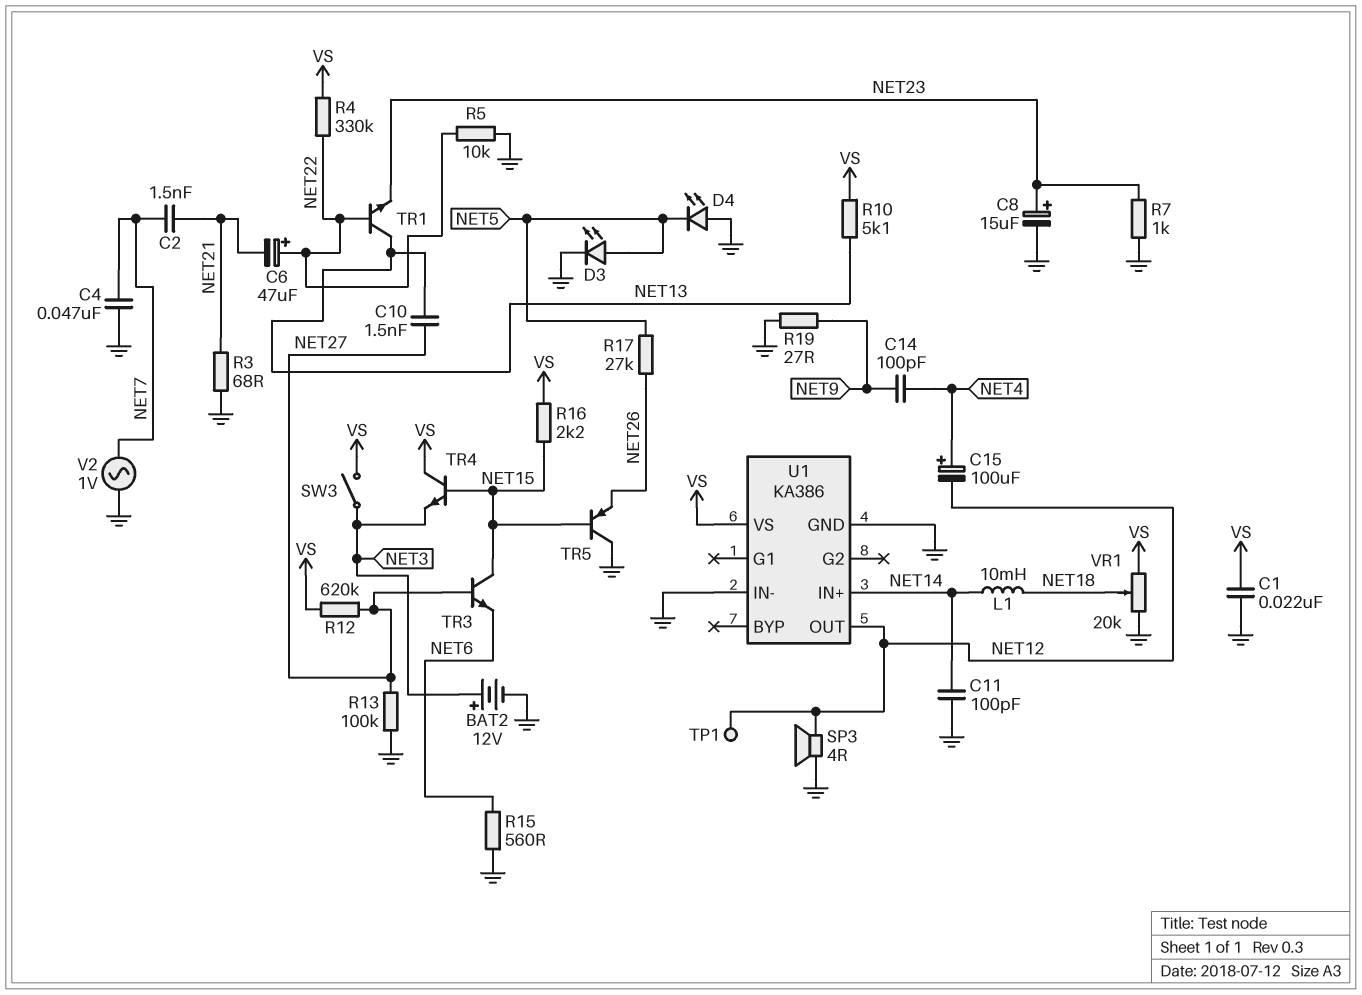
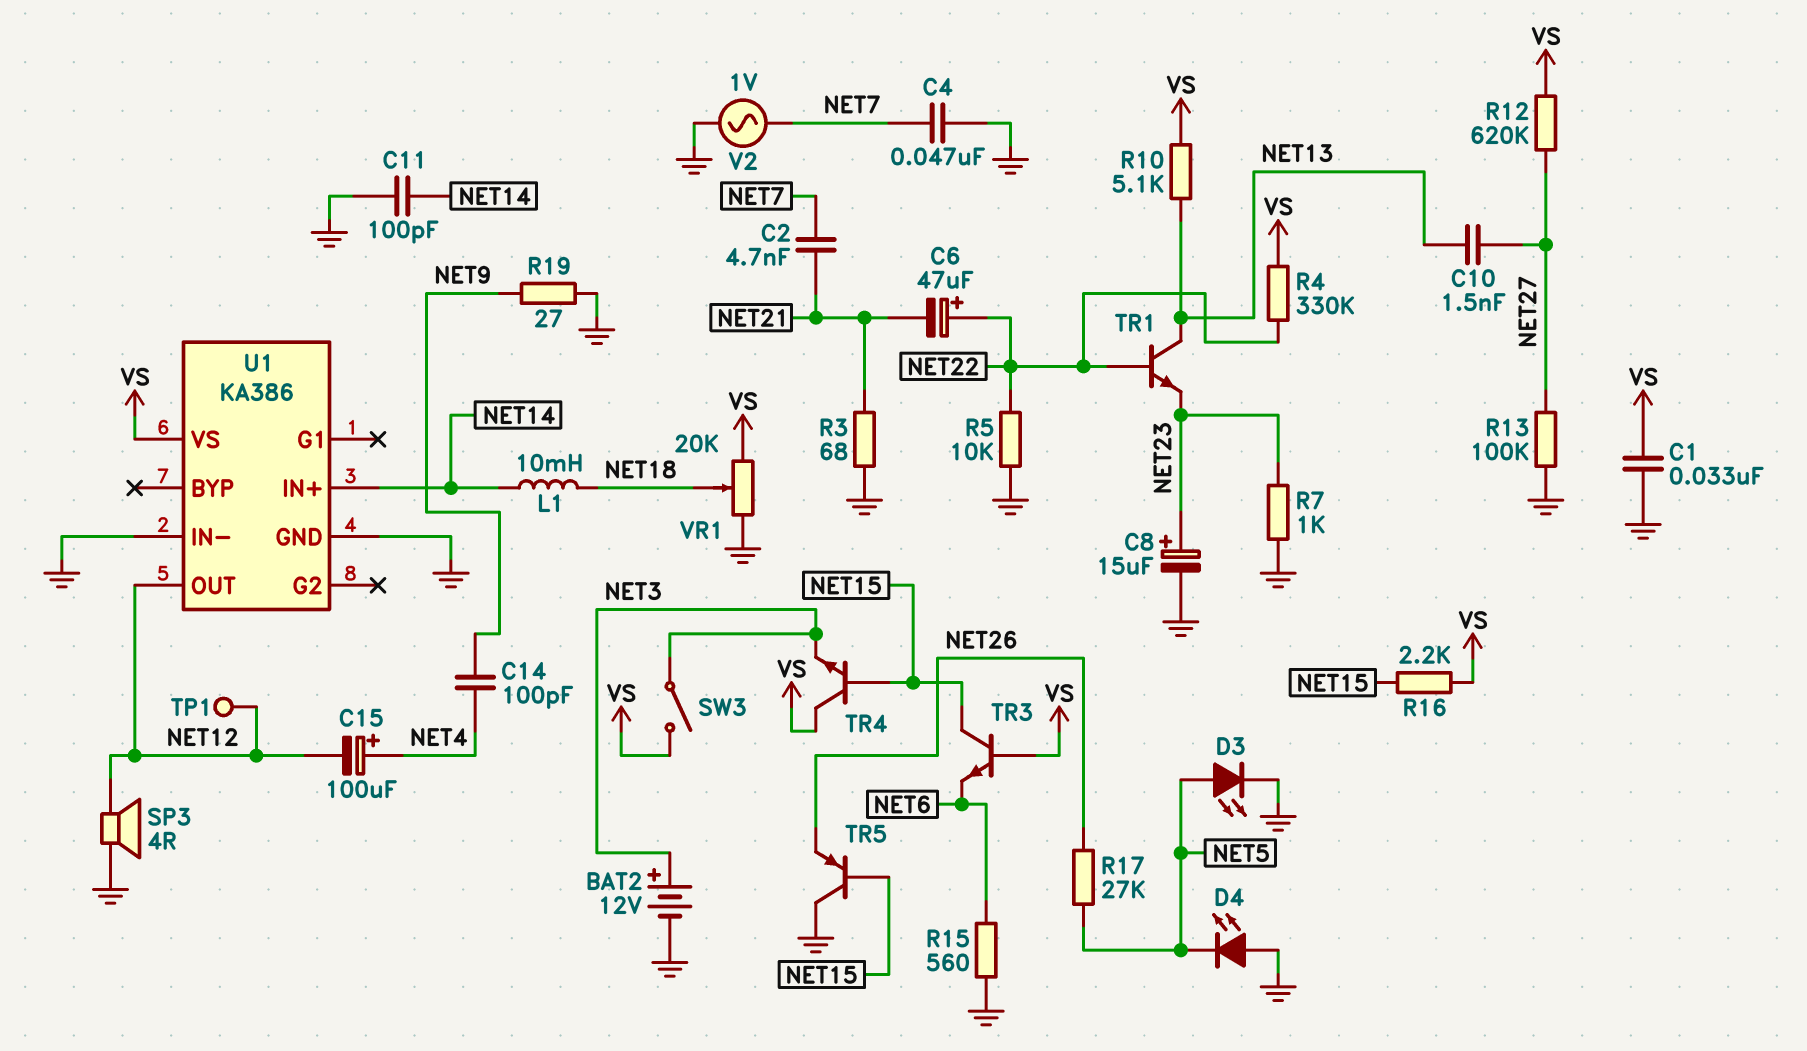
C1: 22nF (GND, VS) -> 33nF (GND, VS)
C2: 1.5nF (NET7, NET21) -> 4.7nF (NET7, NET21)
TR3: NPN (B NET27, C NET15, E NET6) -> NPN (B VS, C NET15, E NET6)

